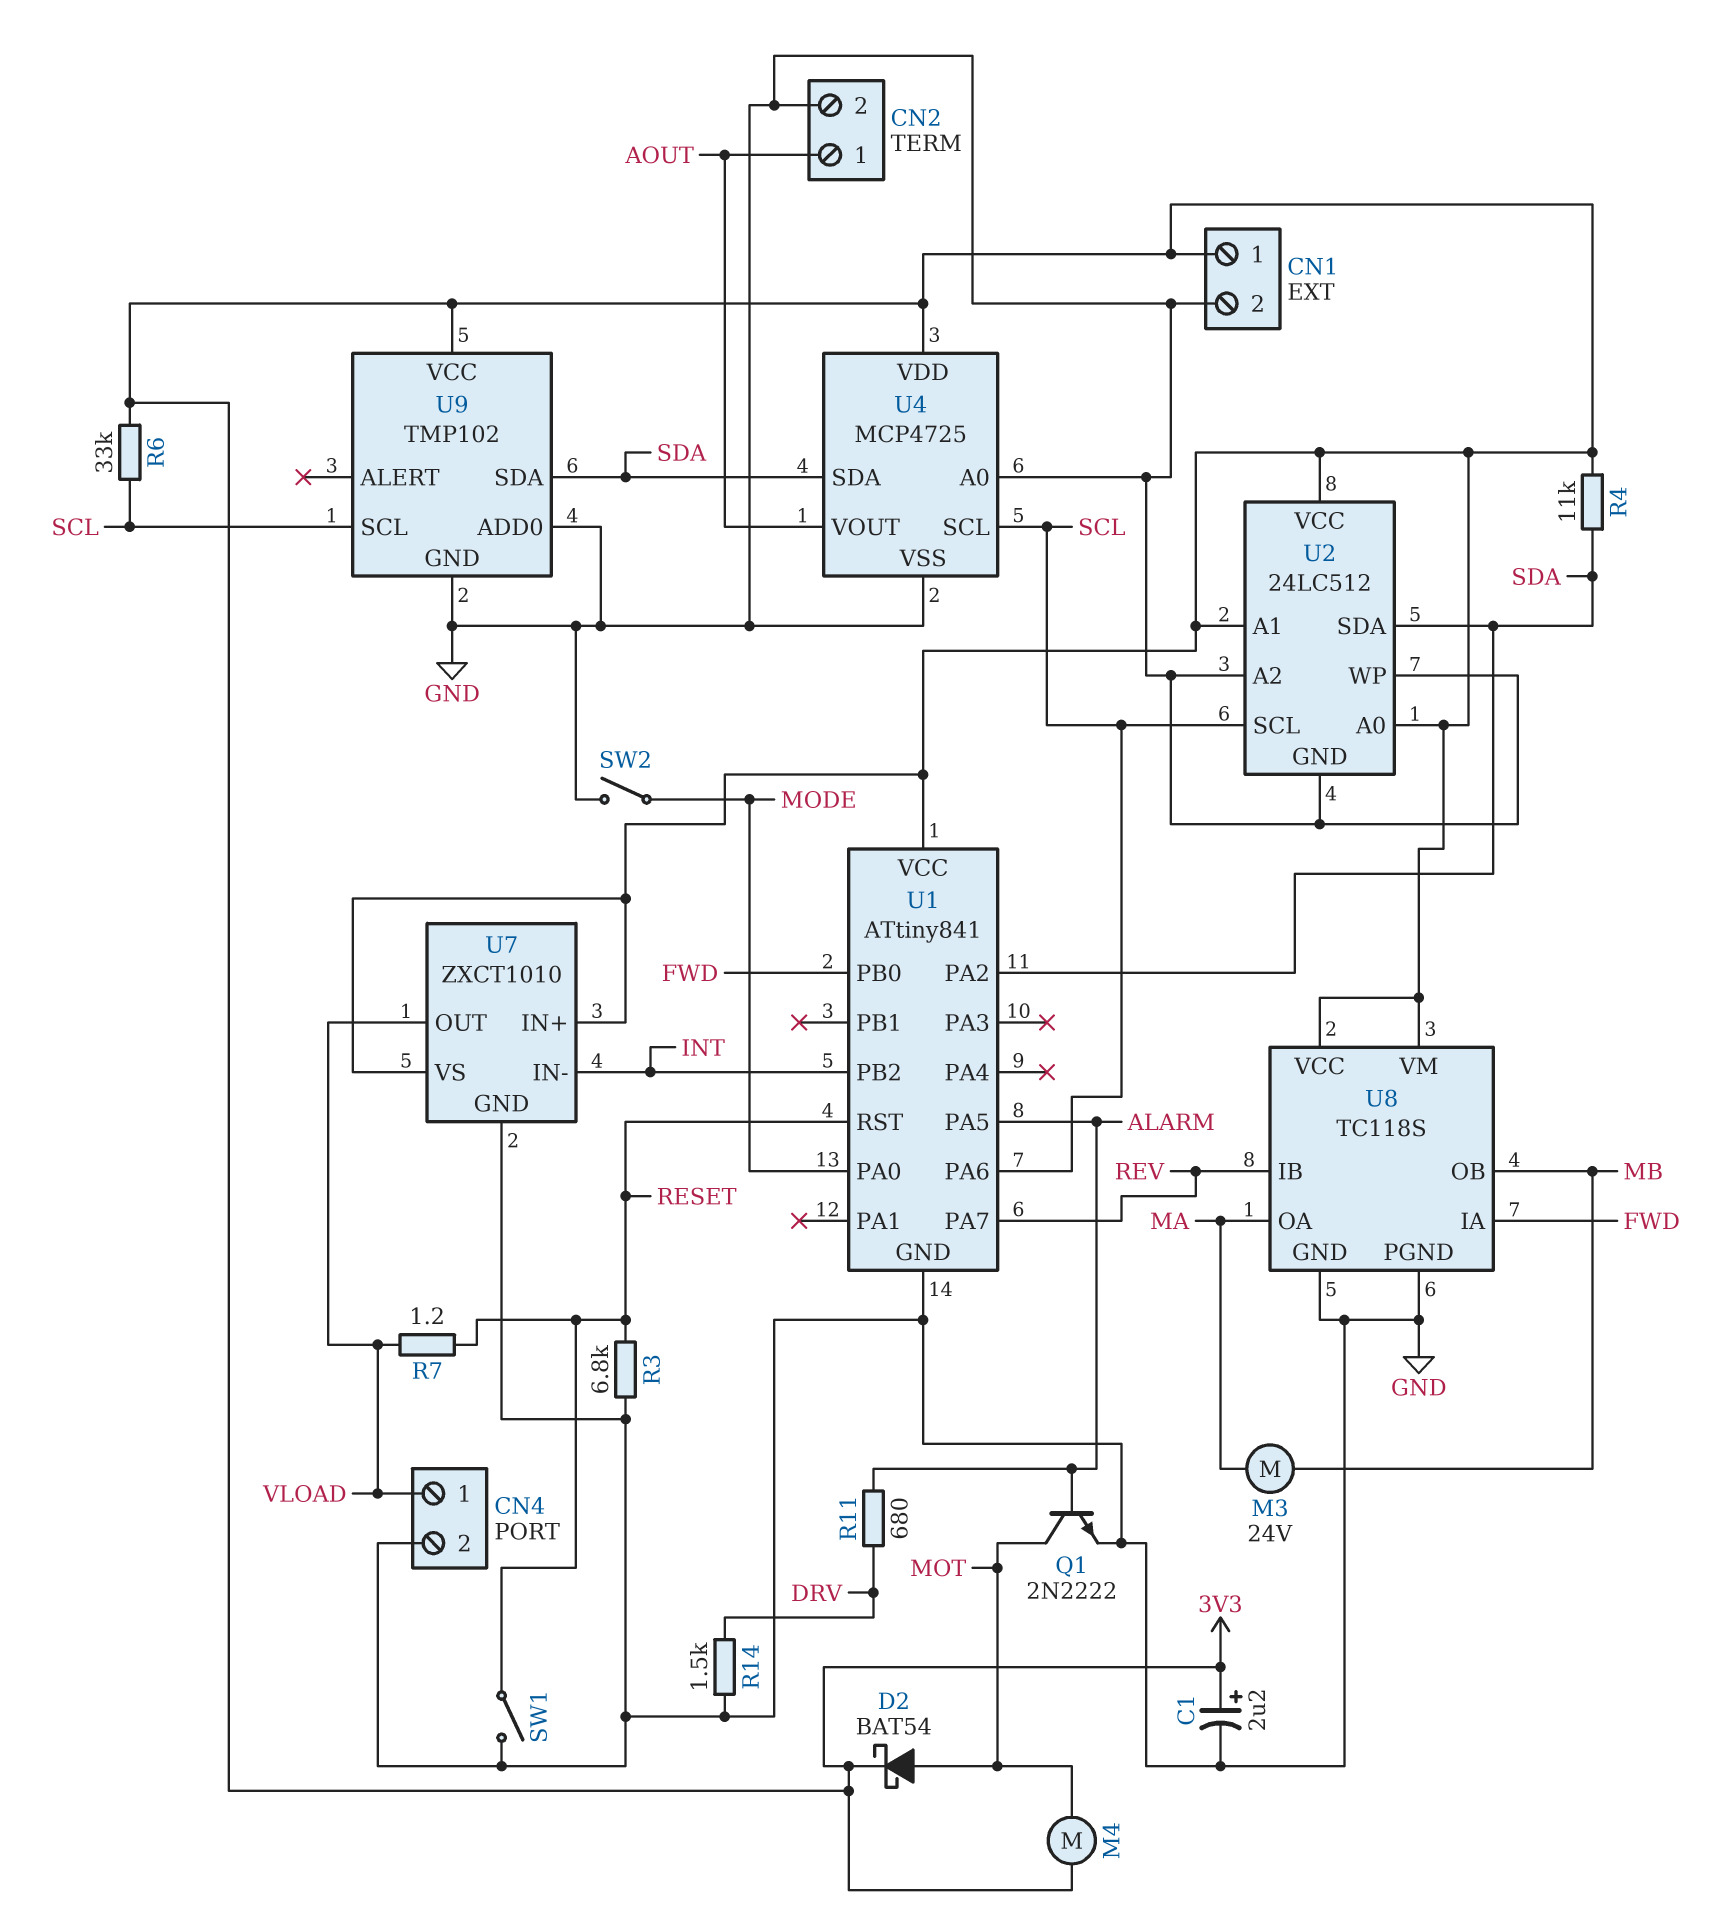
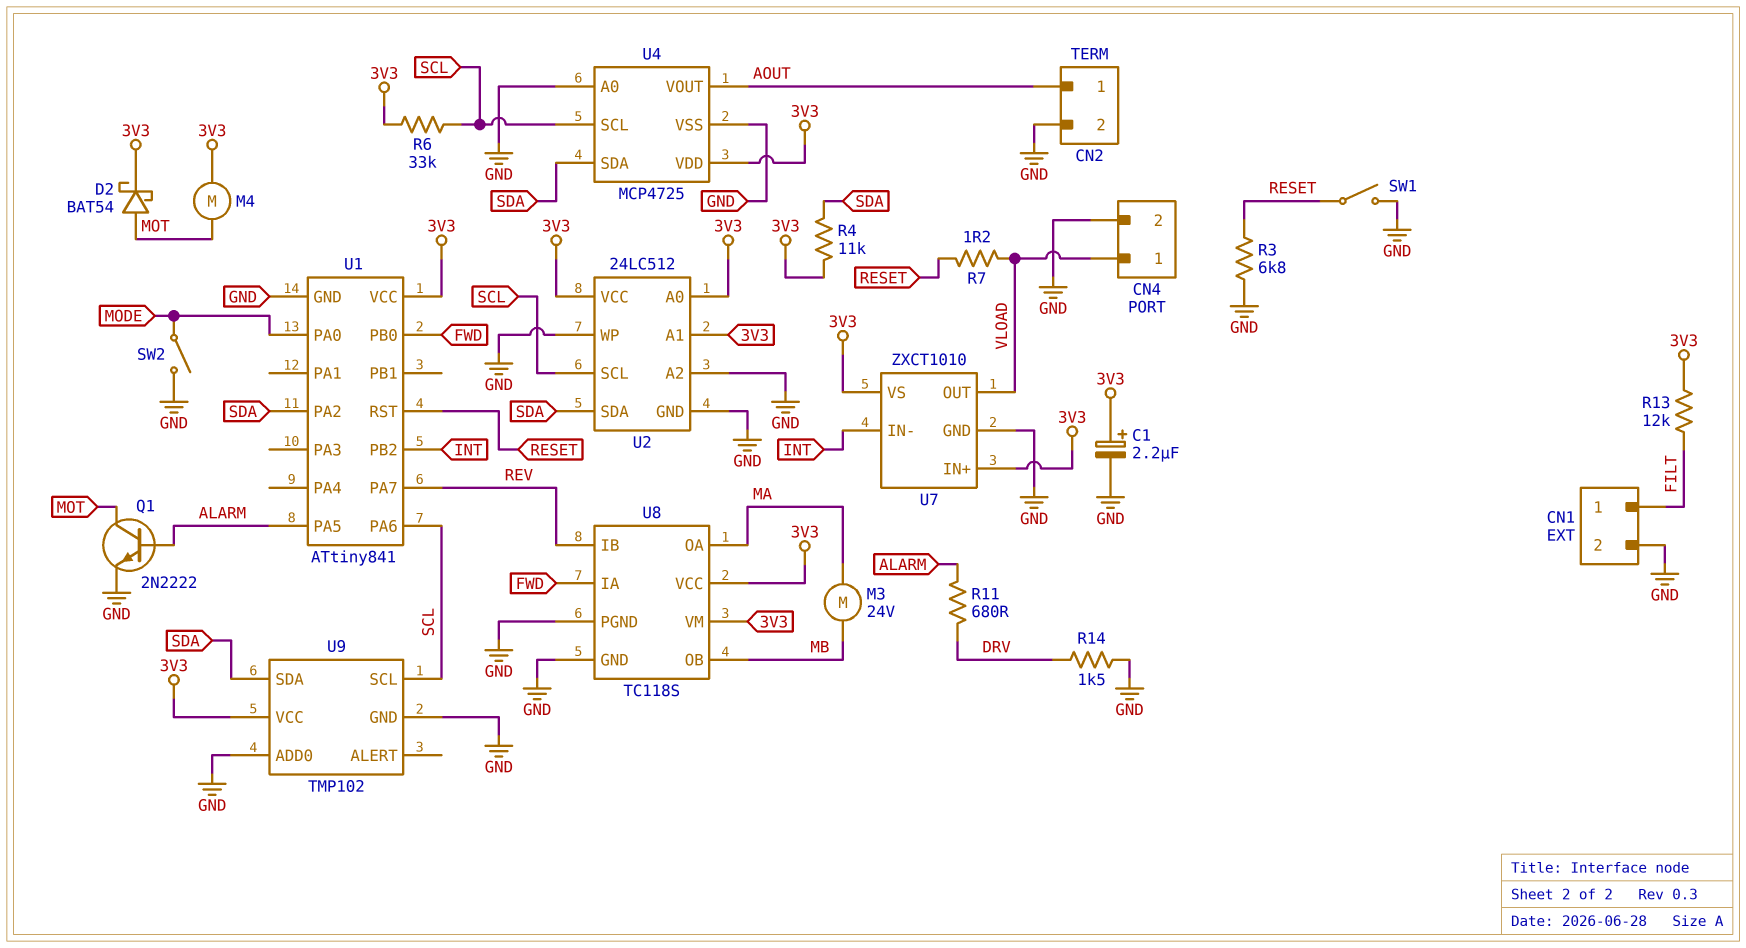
CN1 pin 1: 3V3 -> FILT
R13: none -> 12k (3V3, FILT)

